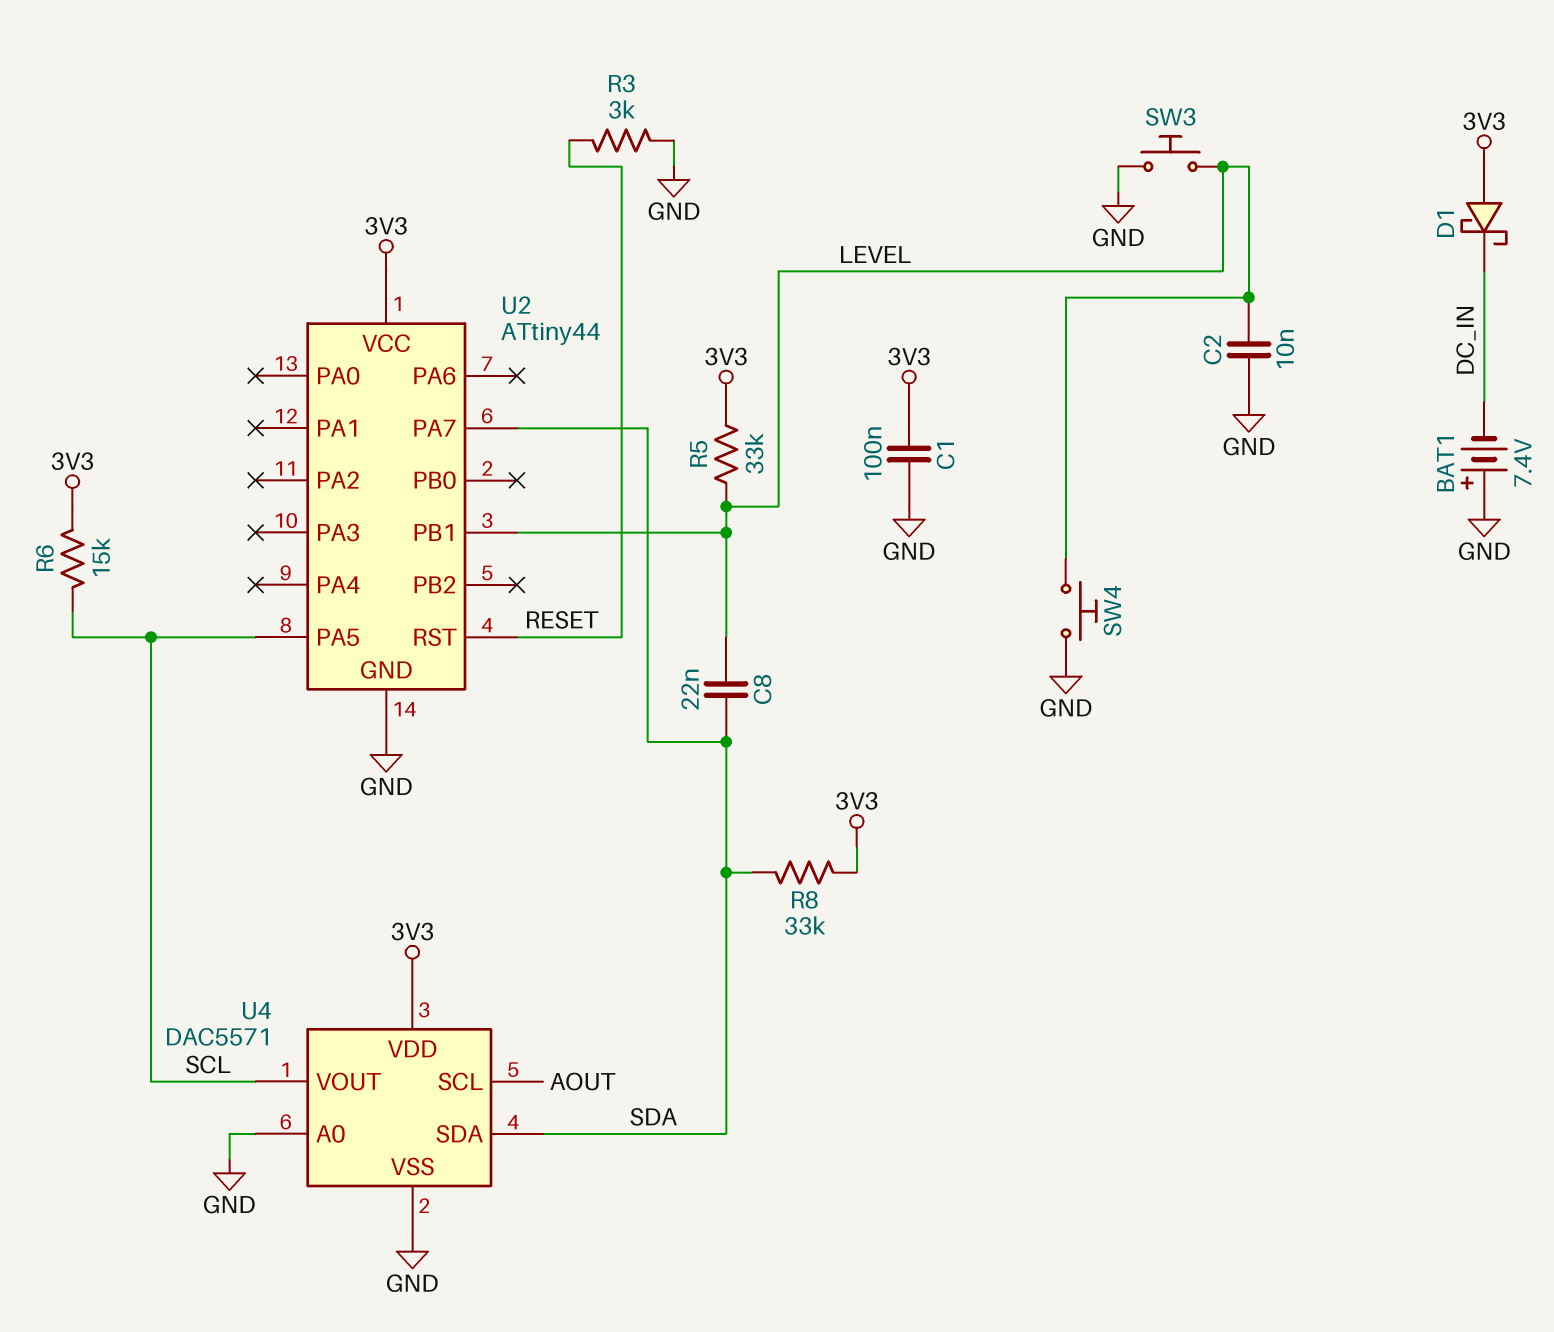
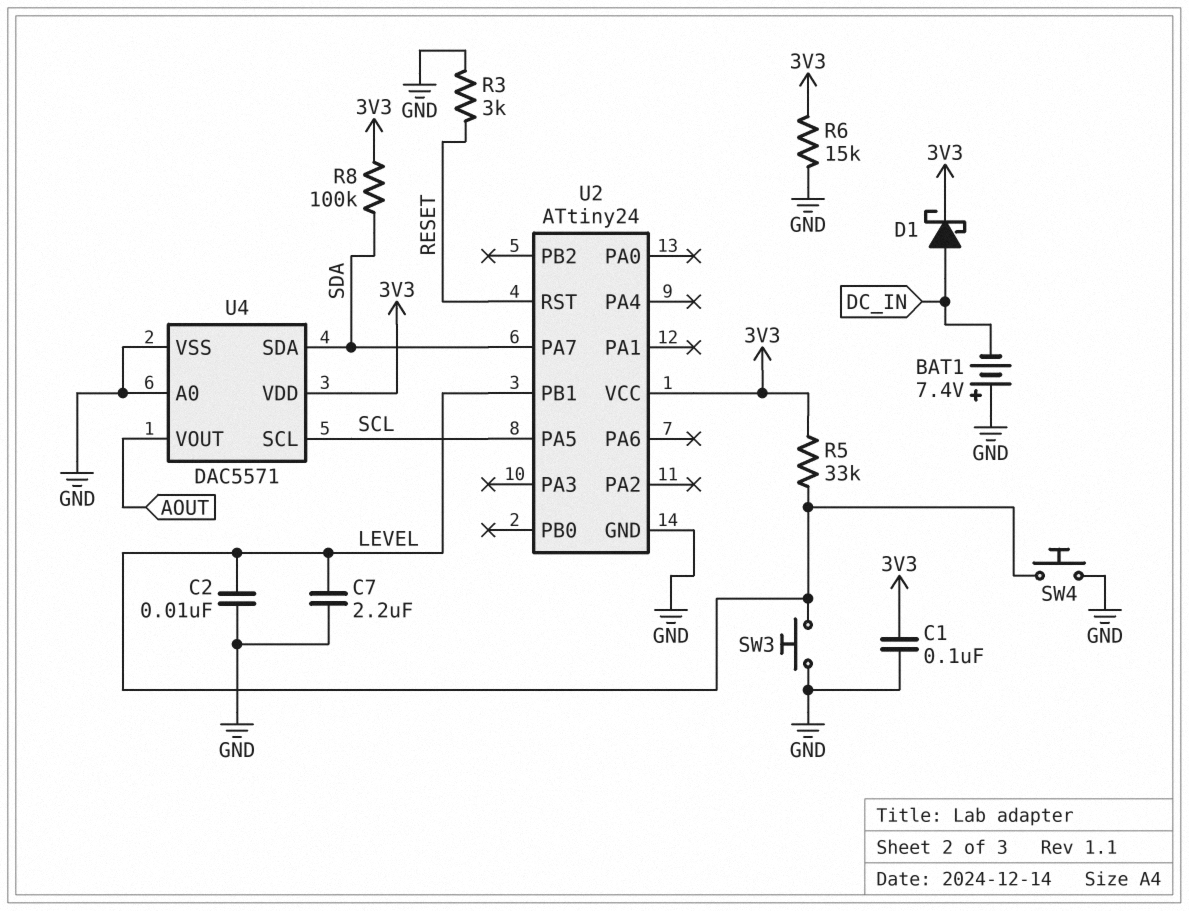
C7: none -> 2.2uF (GND, LEVEL)
C8: 22nF (LEVEL, SDA) -> none
D1: schottky (A 3V3, K DC_IN) -> schottky (A DC_IN, K 3V3)
R6: 15k (3V3, SCL) -> 15k (3V3, GND)
R8: 33k (3V3, SDA) -> 100k (3V3, SDA)
U2: ATtiny44 -> ATtiny24
U4 pin SCL: AOUT -> SCL
U4 pin VOUT: SCL -> AOUT

